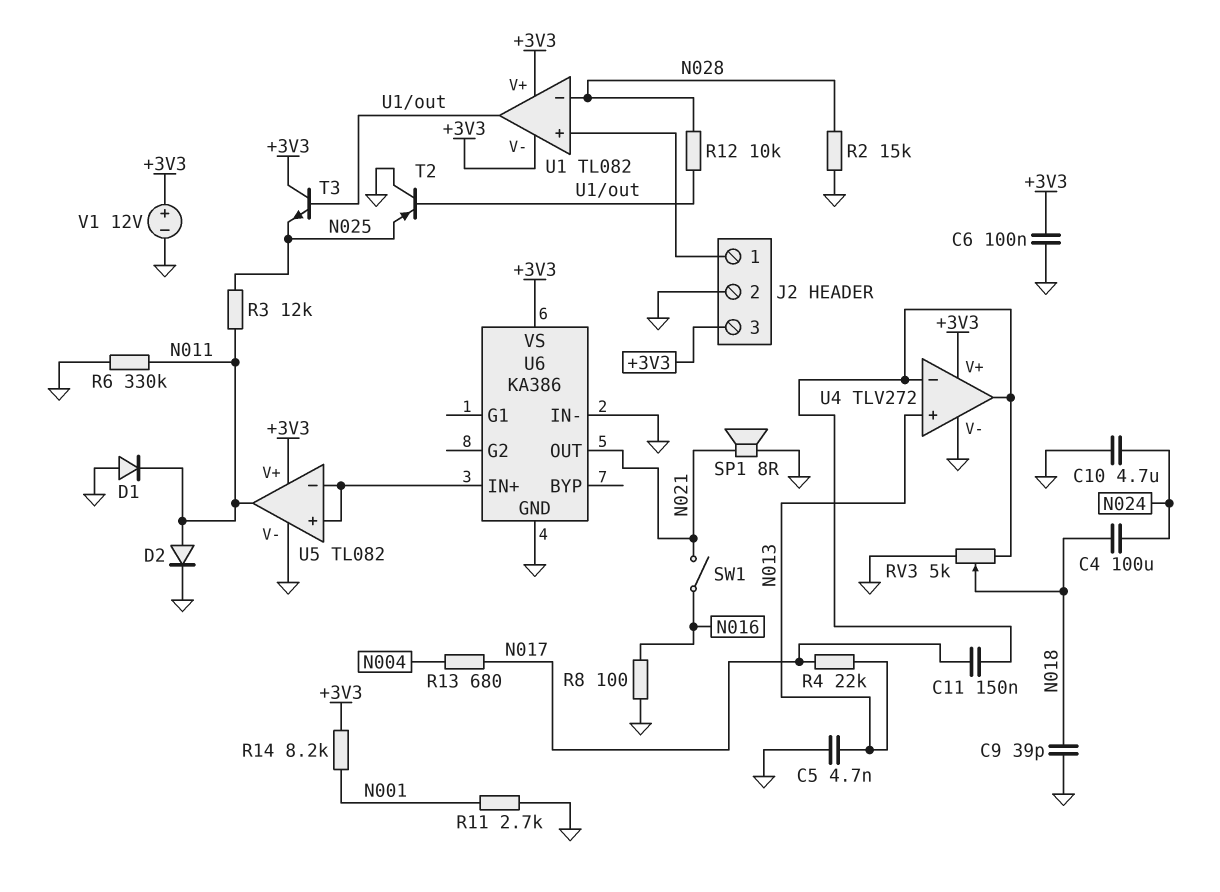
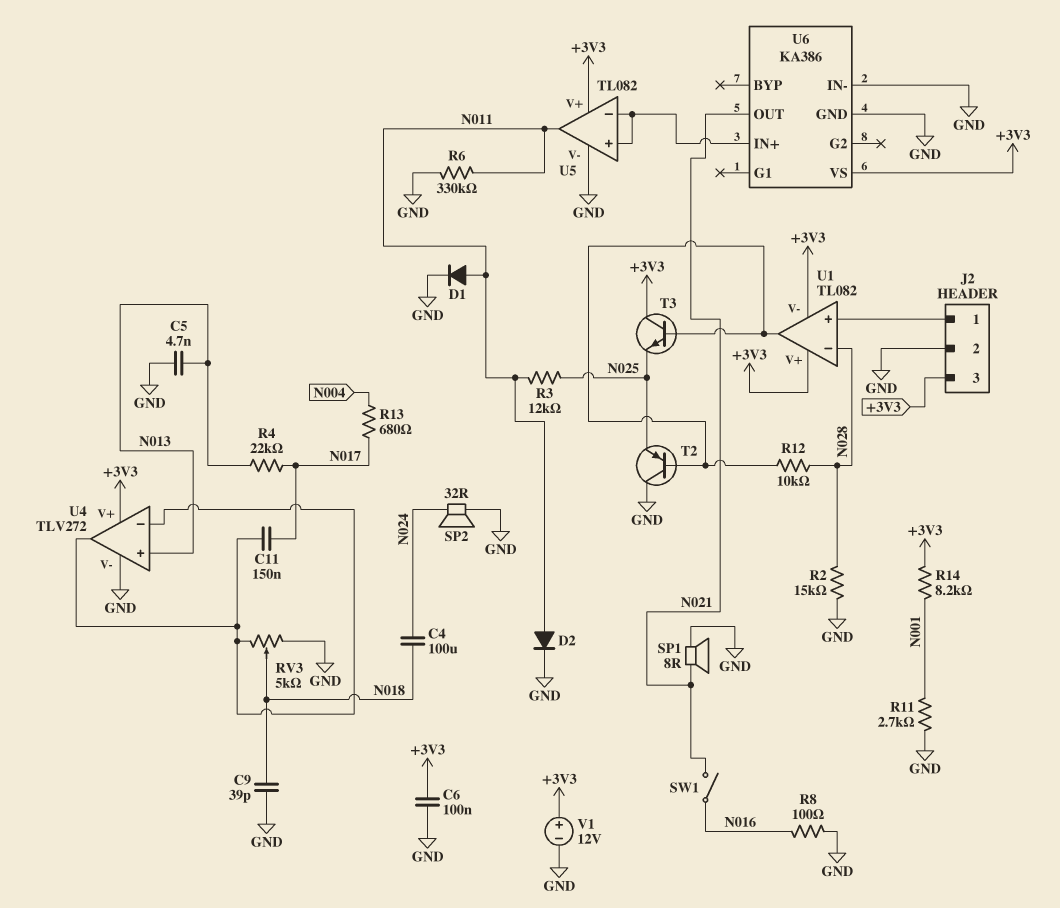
C10: 4.7uF (GND, N024) -> none
D1: diode (A GND, K N011) -> diode (A N011, K GND)
SP2: none -> speaker 32R (GND, N024)

